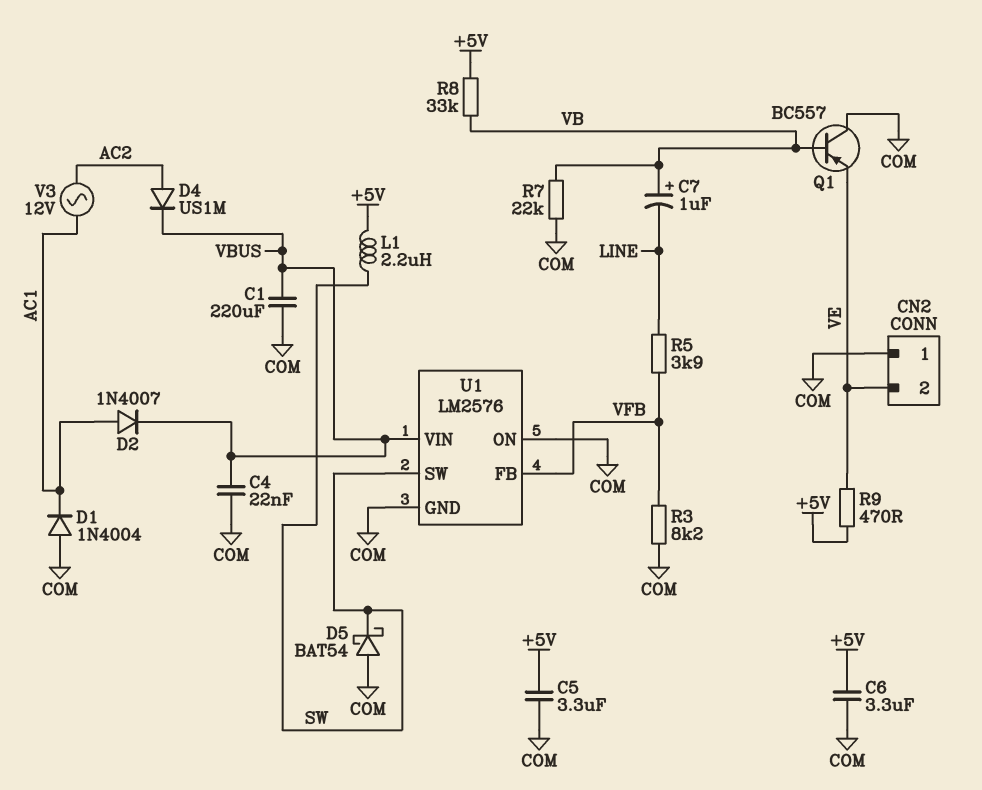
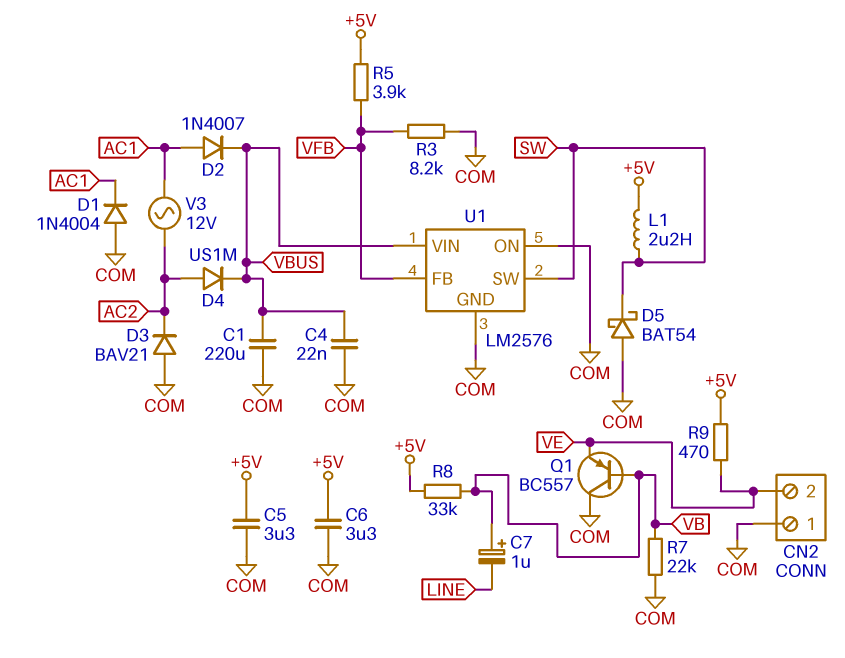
D3: none -> diode BAV21 (A COM, K AC2)
R5: 3.9k (LINE, VFB) -> 3.9k (+5V, VFB)

